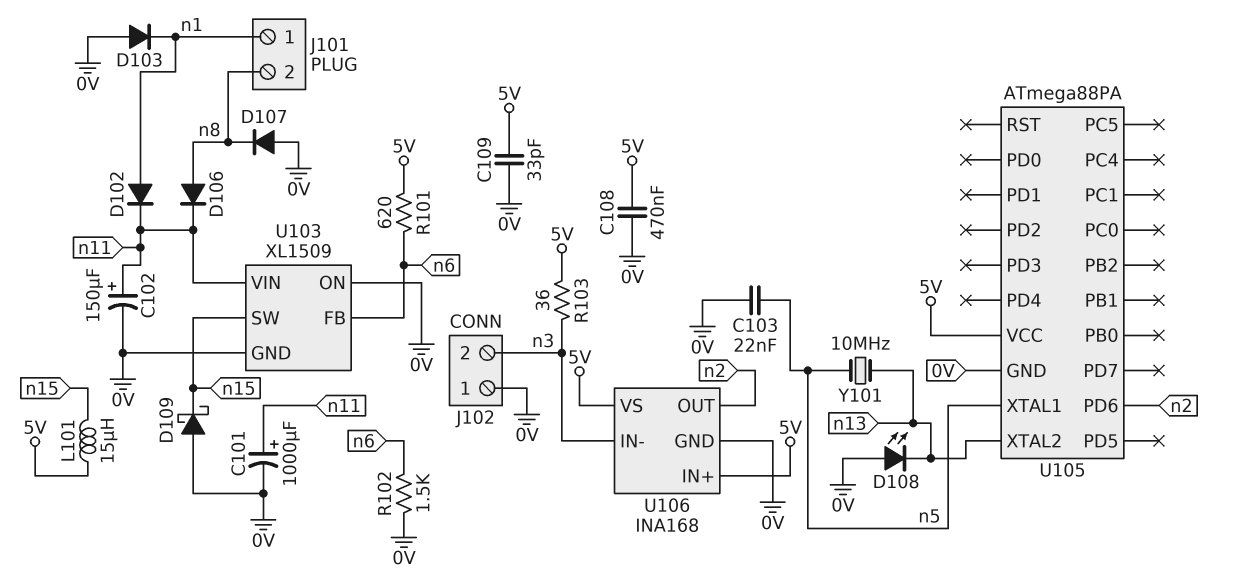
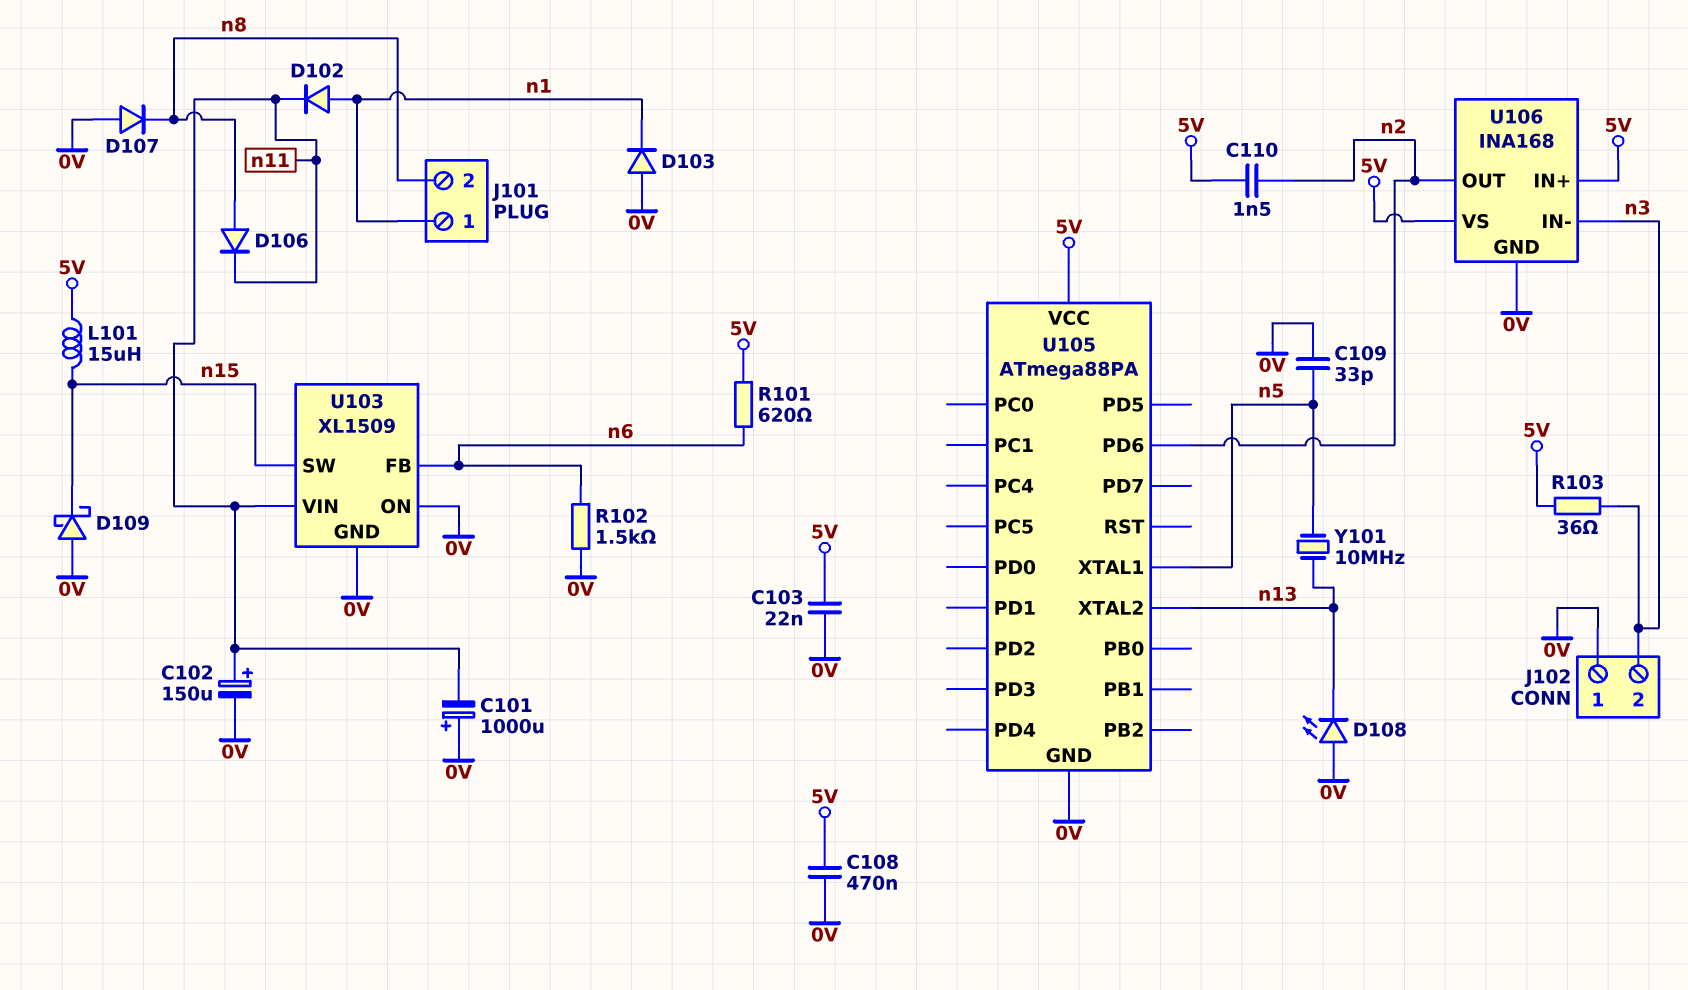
C101: 1000uF (plus n11, minus 0V) -> 1000uF (plus 0V, minus n11)
C103: 22nF (0V, n5) -> 22nF (0V, 5V)
C109: 33pF (0V, 5V) -> 33pF (0V, n5)
C110: none -> 1.5nF (5V, n2)

